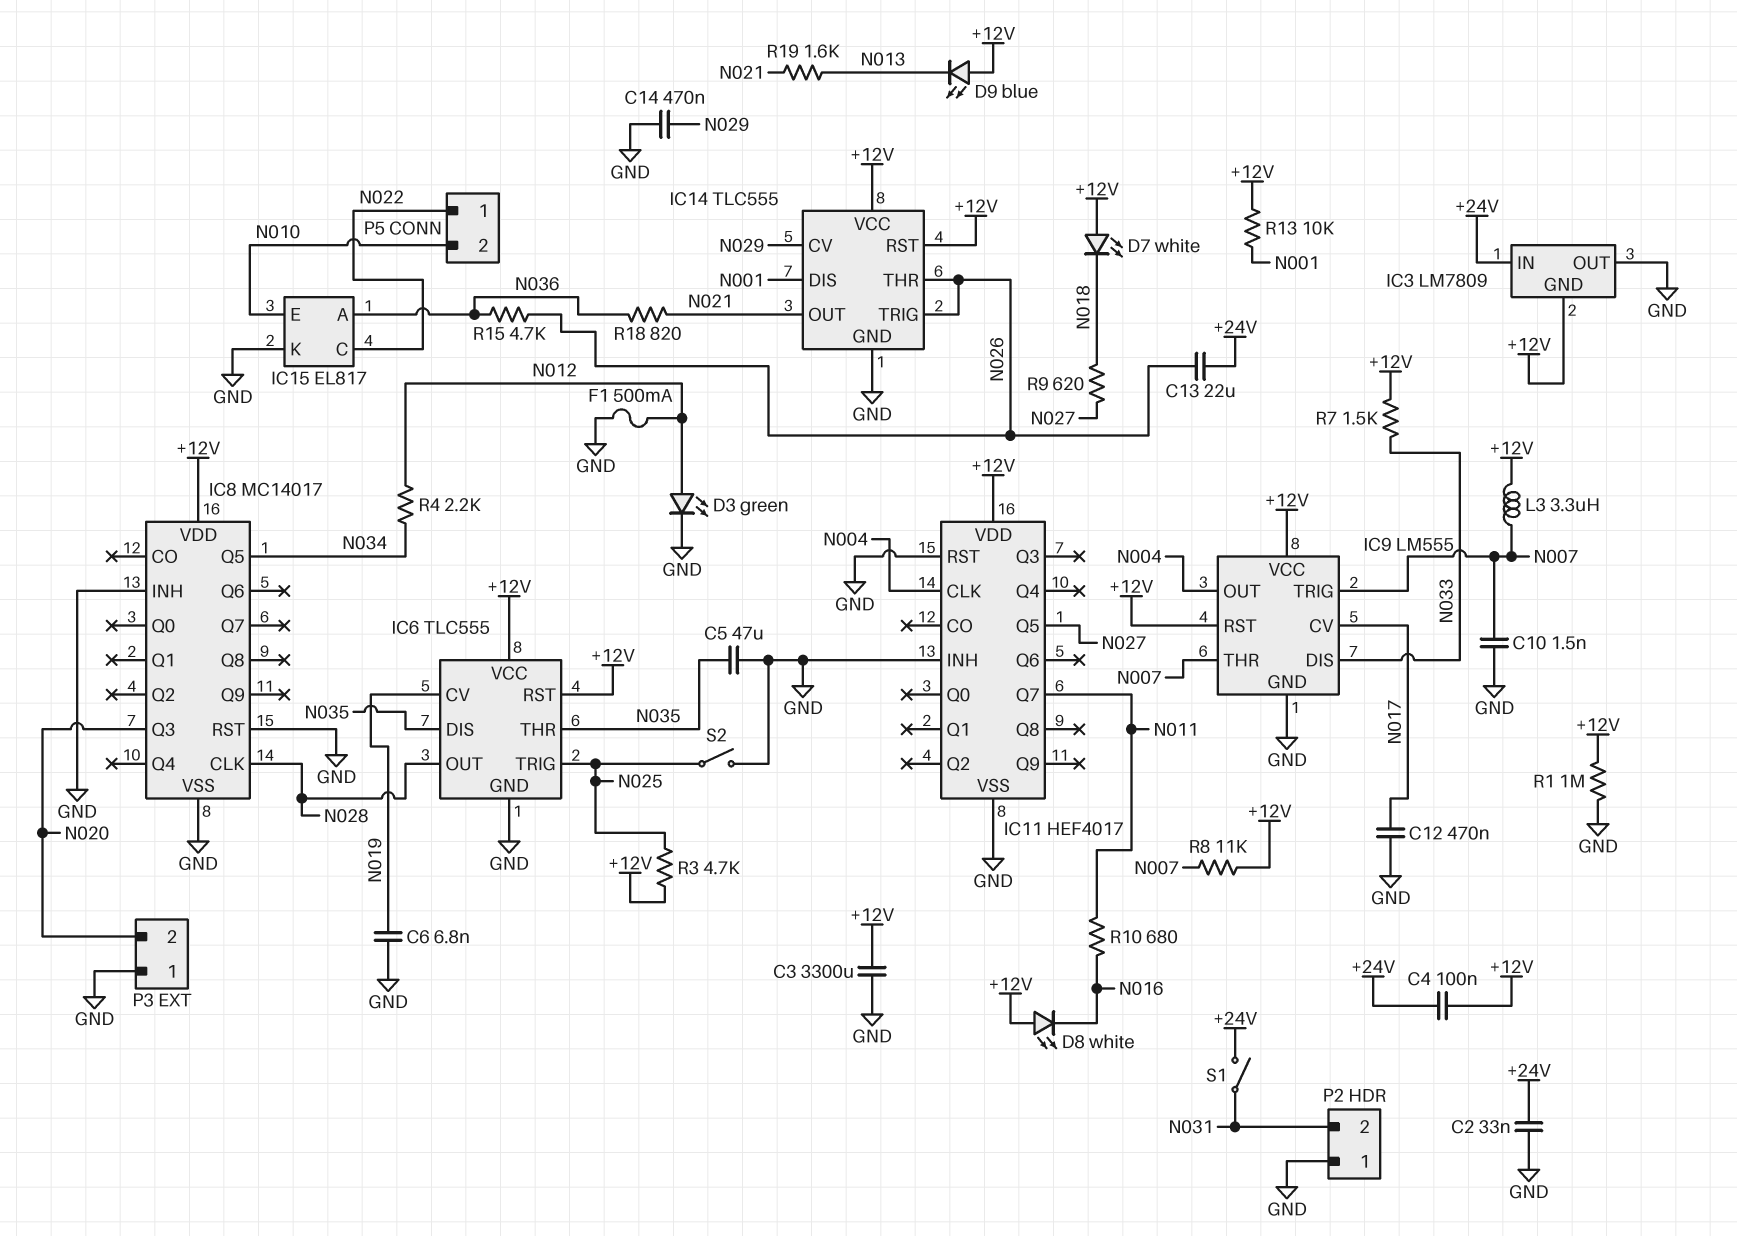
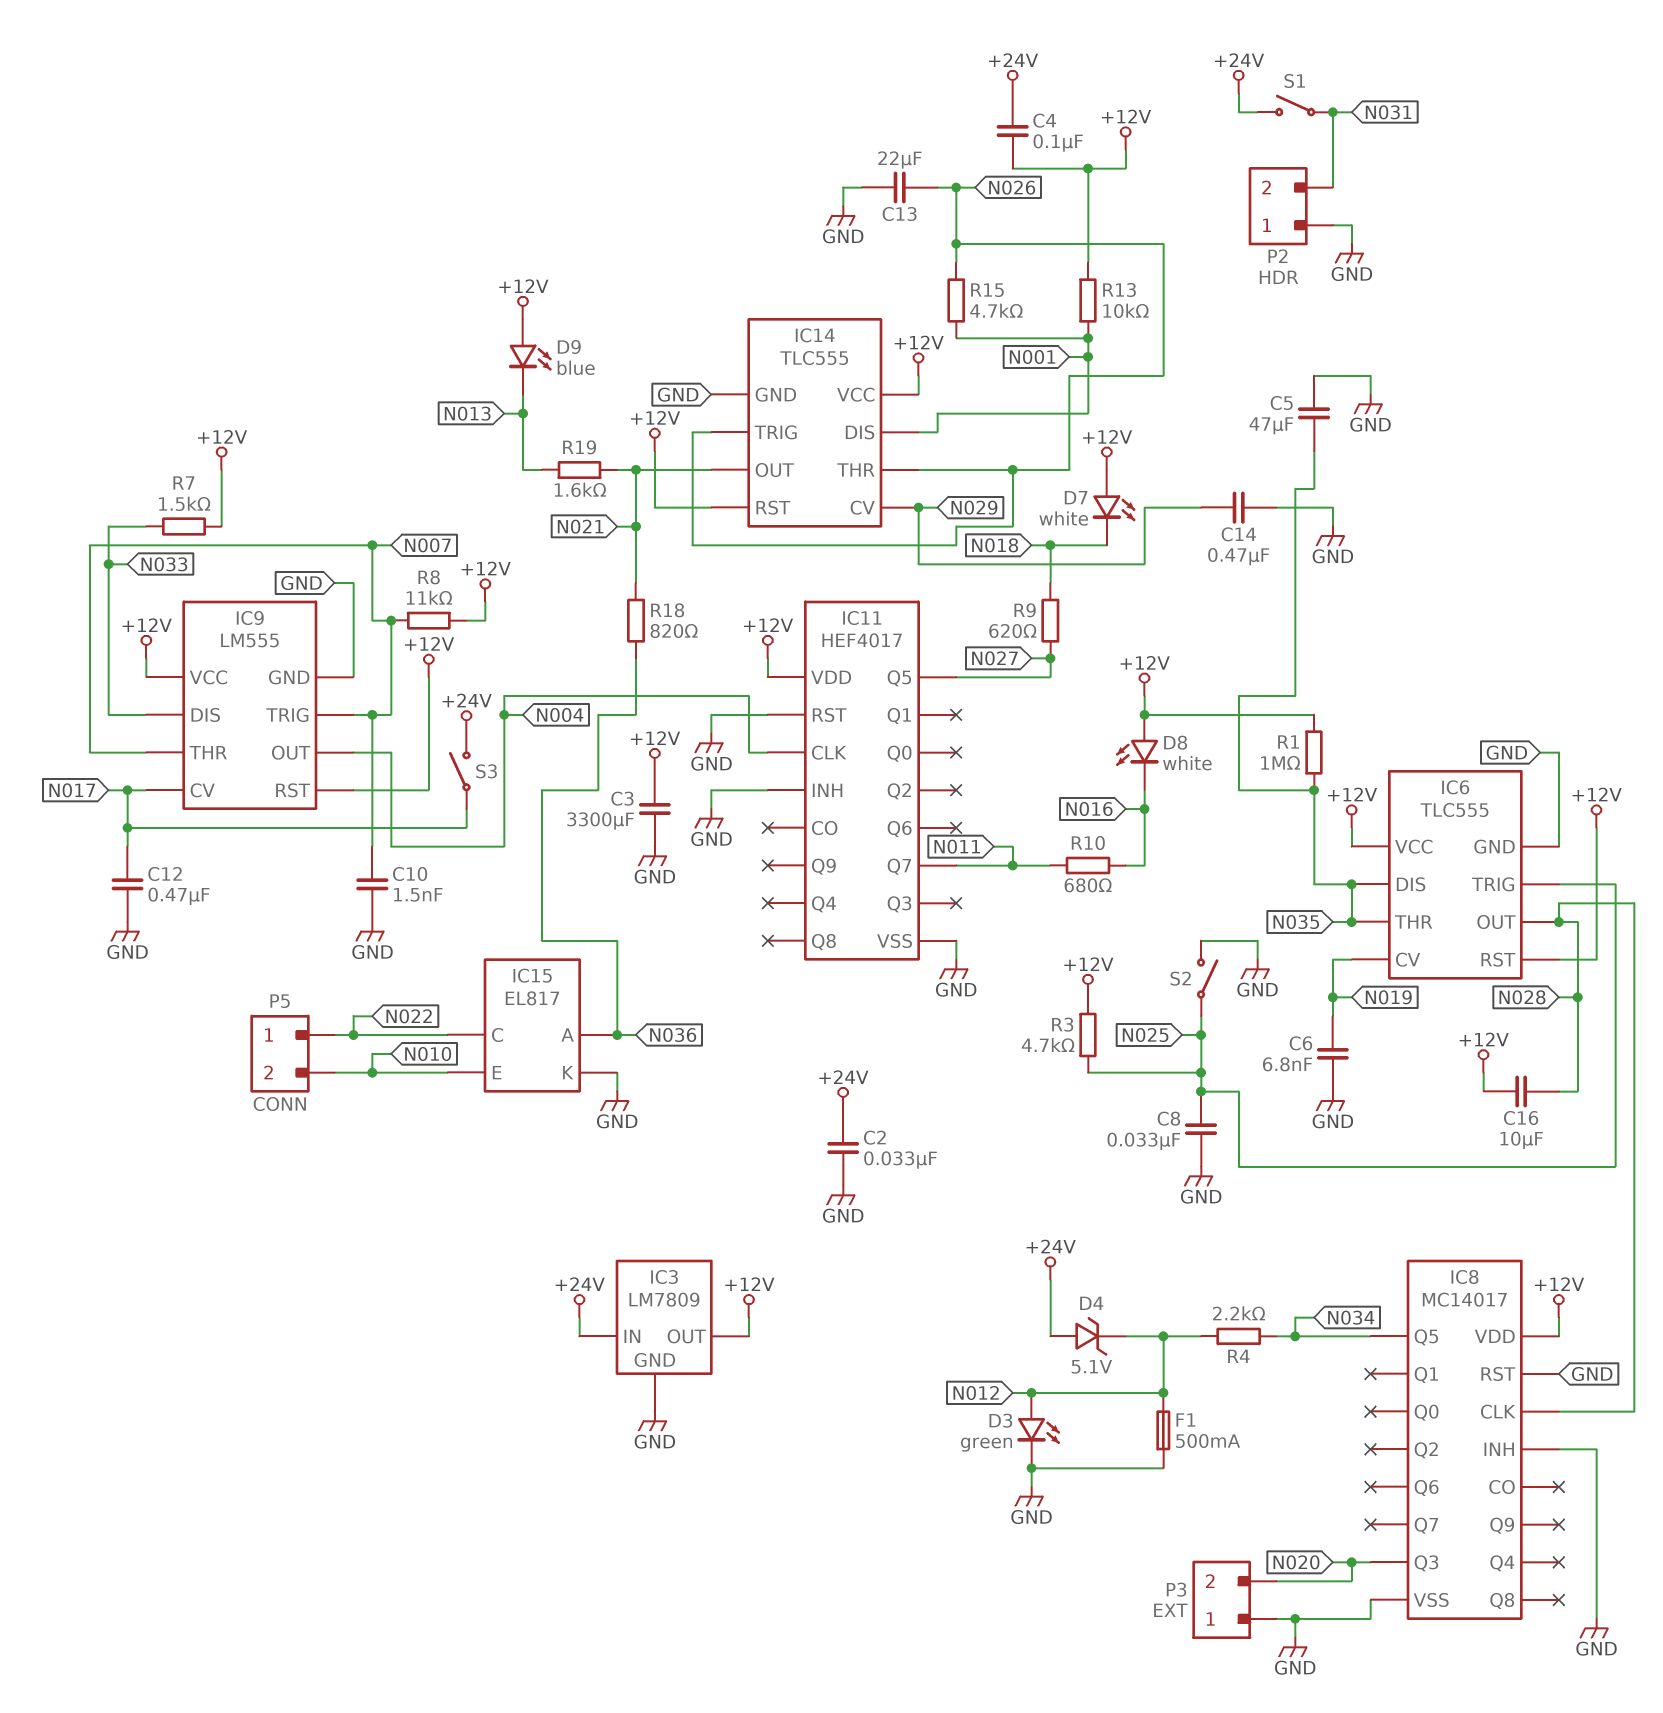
C8: none -> 33nF (GND, N025)
C13: 22uF (+24V, N026) -> 22uF (GND, N026)
C16: none -> 10uF (+12V, N028)
D4: none -> zener 5.1V (A +24V, K N012)
IC3 pin GND: +12V -> GND
IC3 pin OUT: GND -> +12V
L3: 3.3uH (+12V, N007) -> none
R1: 1M (+12V, GND) -> 1M (+12V, N035)
R15: 4.7k (N026, N036) -> 4.7k (N001, N026)
S3: none -> switch (+24V, N017)

